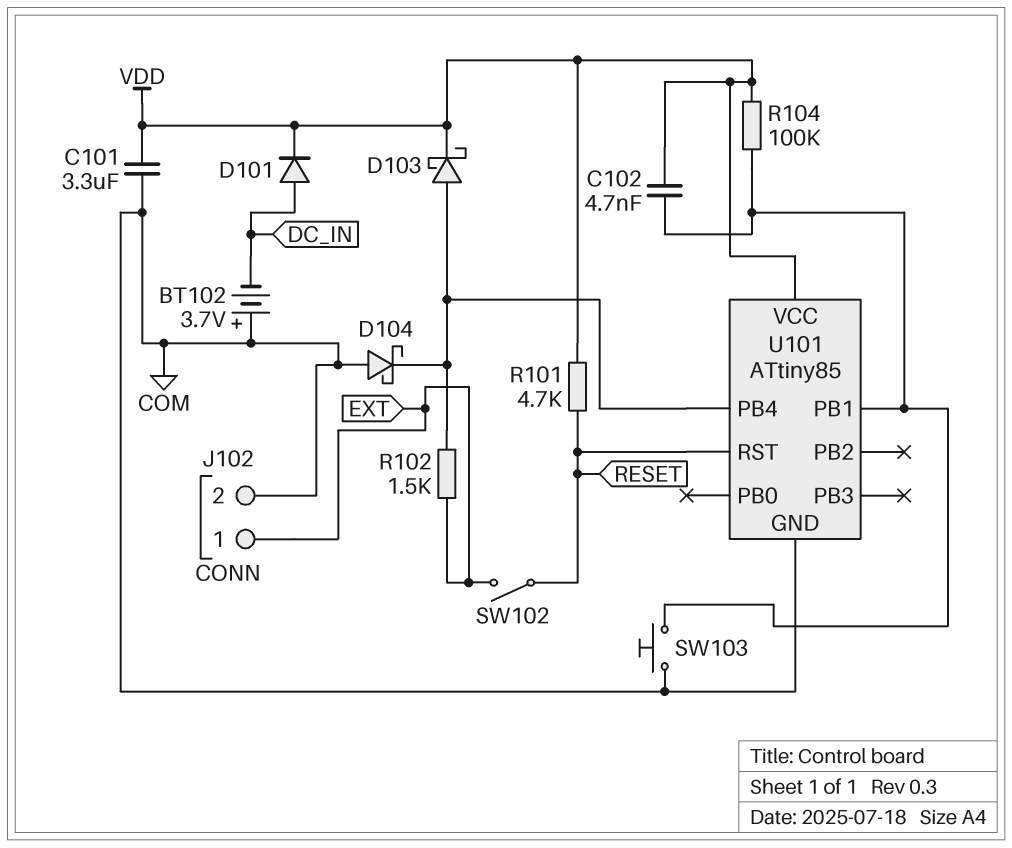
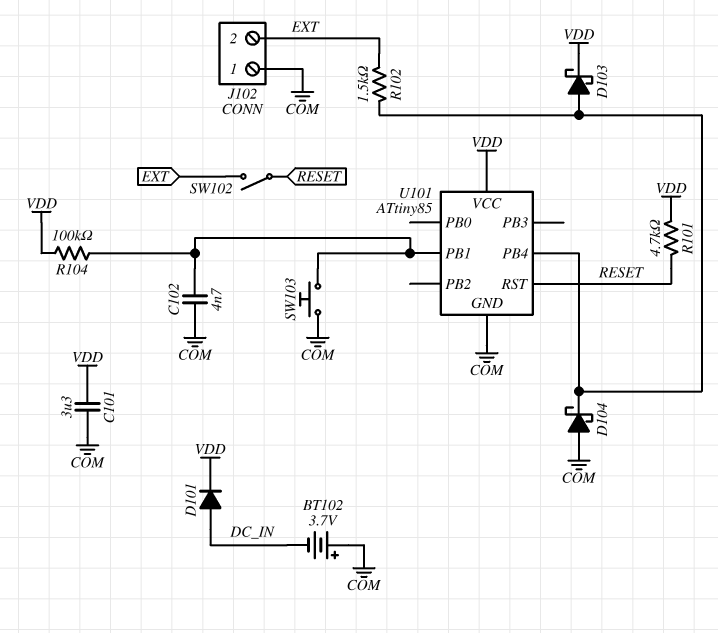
C102: 4.7nF (U101/PB1, VDD) -> 4.7nF (COM, U101/PB1)
J102 pin 1: EXT -> COM
J102 pin 2: COM -> EXT

